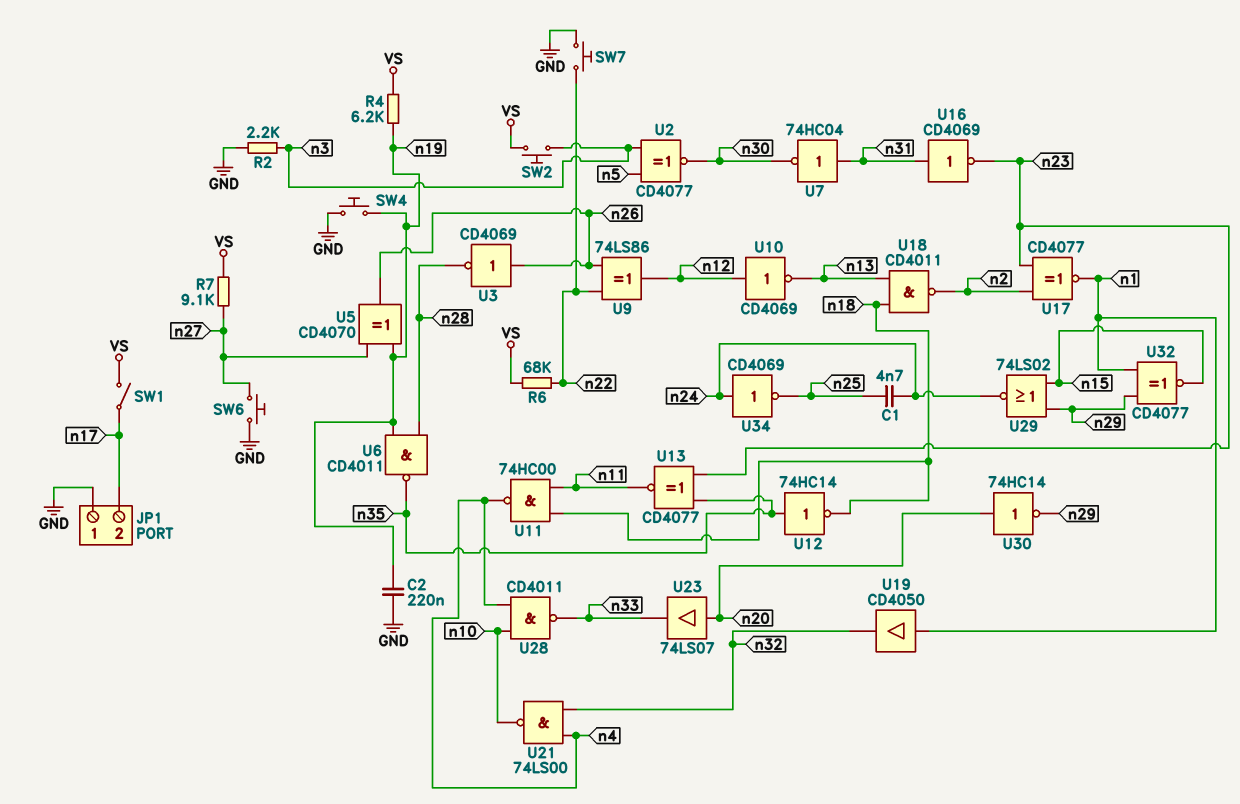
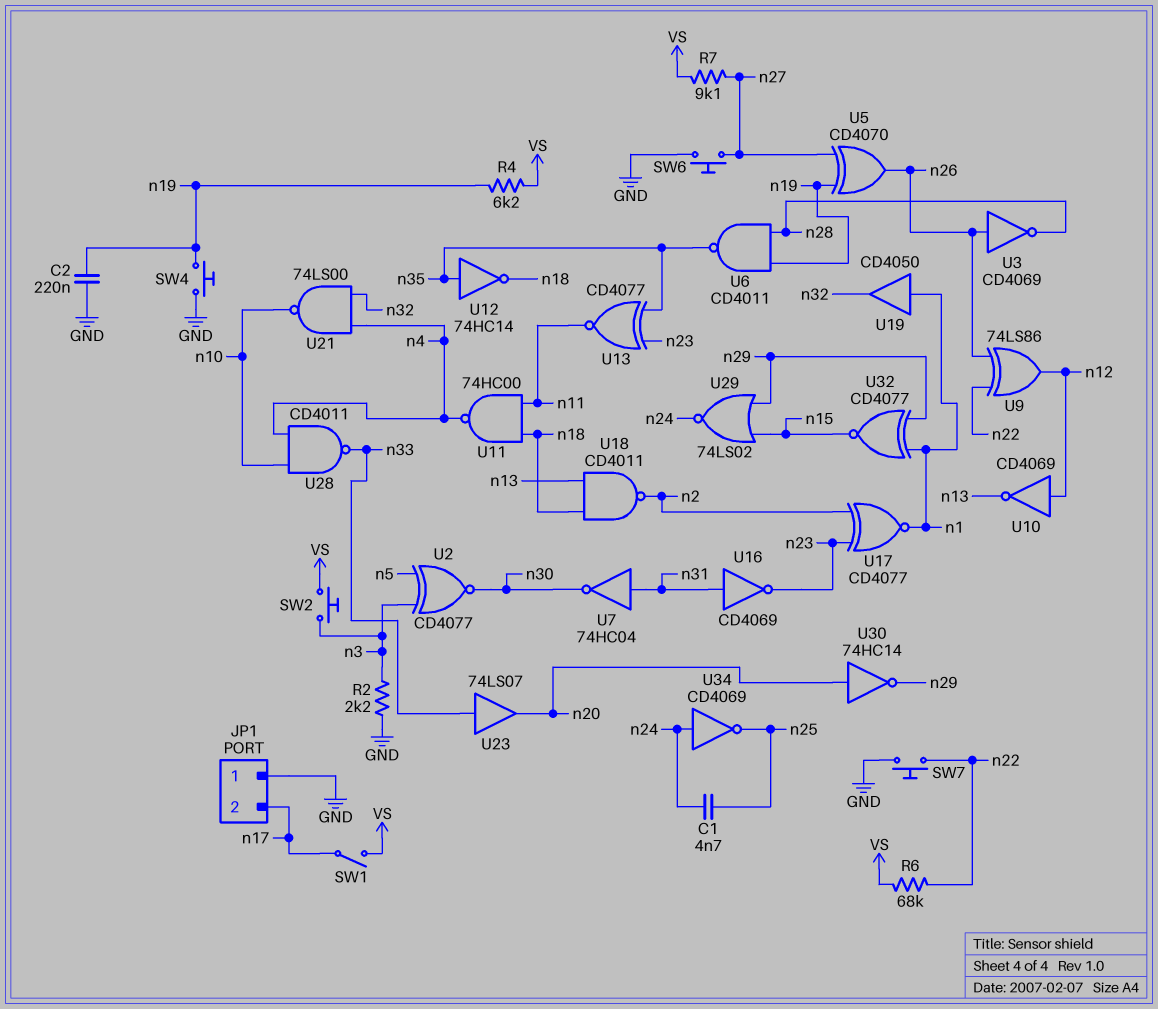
U23: buffer 74LS07 (in n20, out n33) -> buffer 74LS07 (in n33, out n20)

